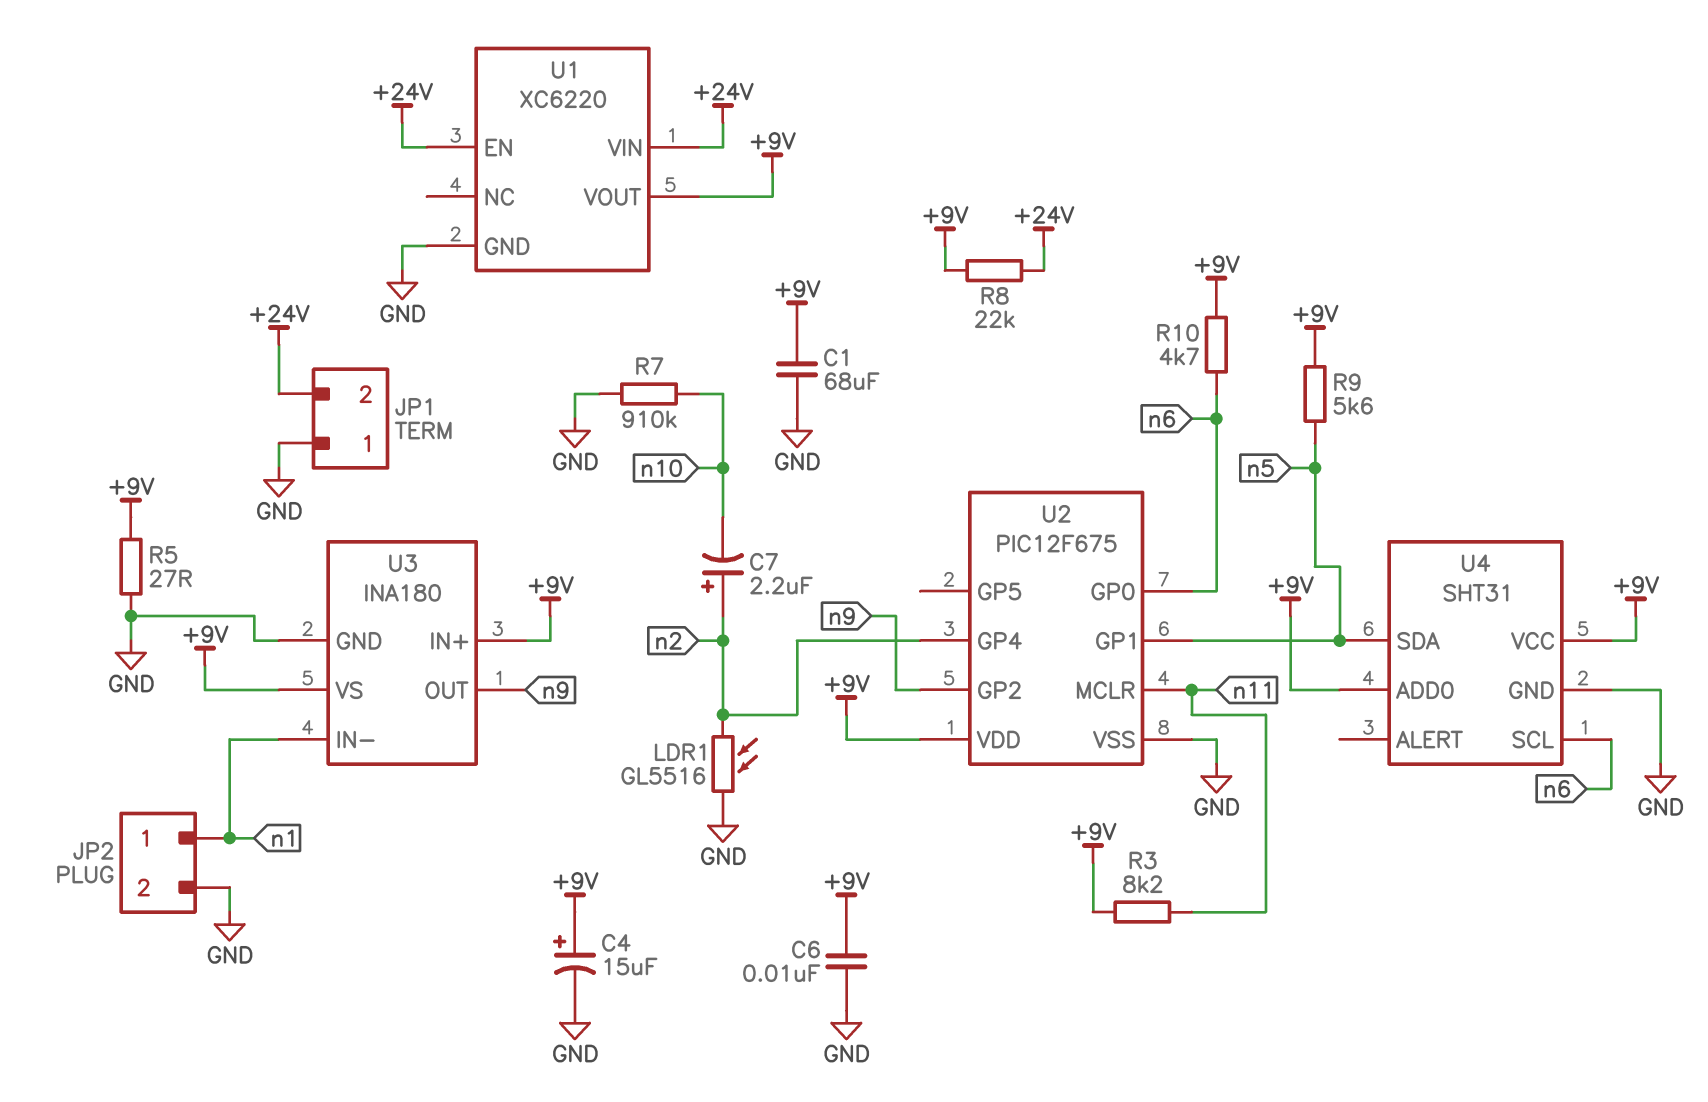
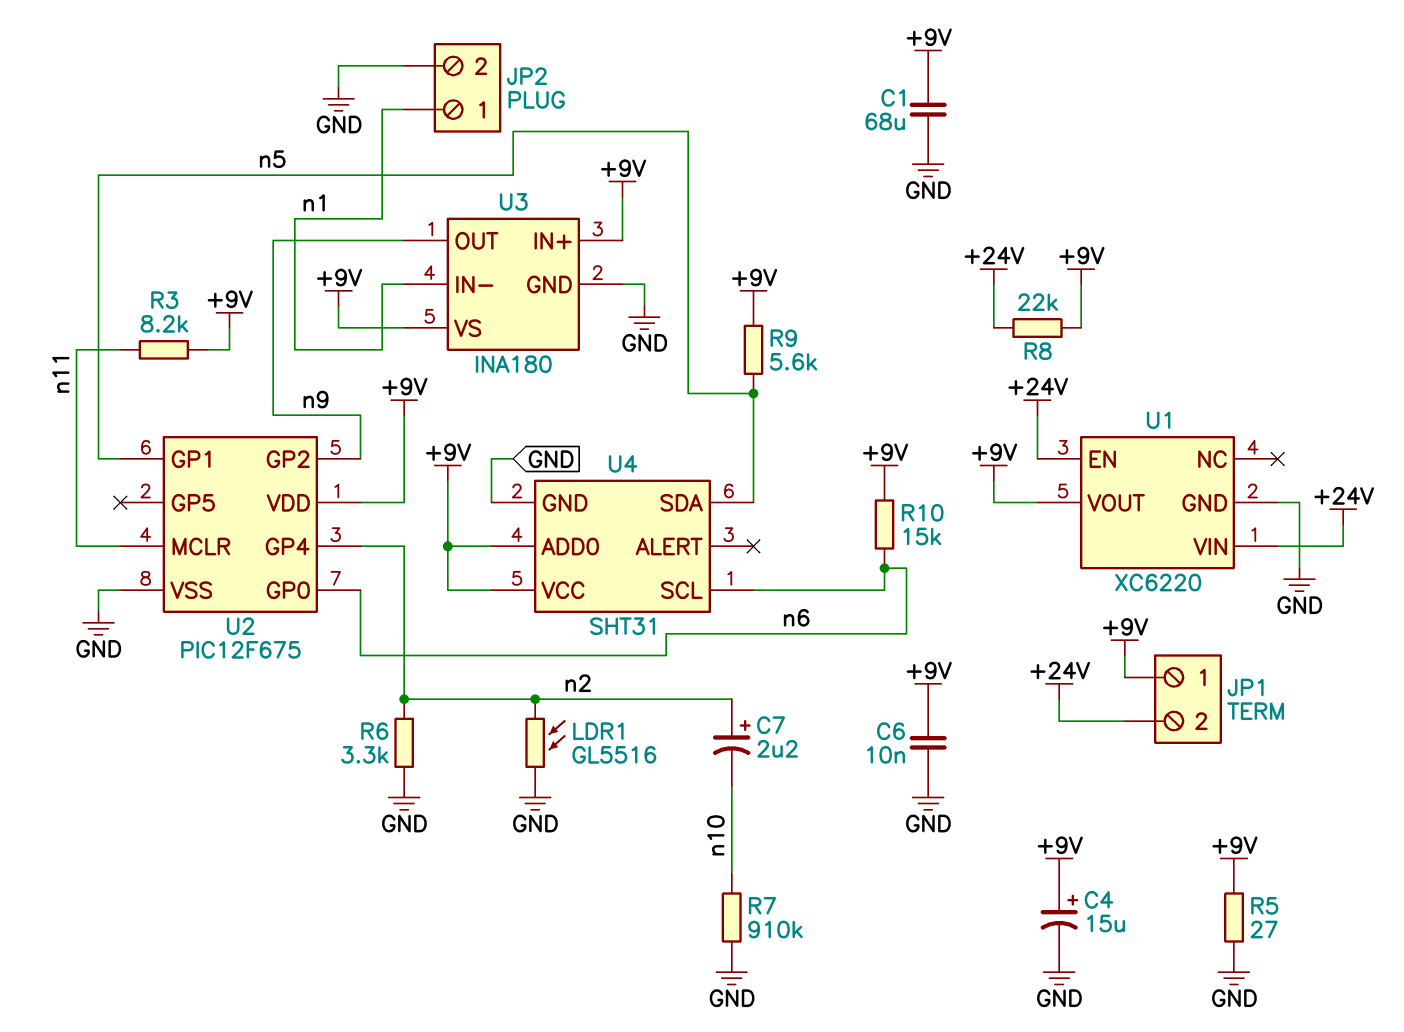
JP1 pin 1: GND -> +9V
R6: none -> 3.3k (GND, n2)
R10: 4.7k (+9V, n6) -> 15k (+9V, n6)

